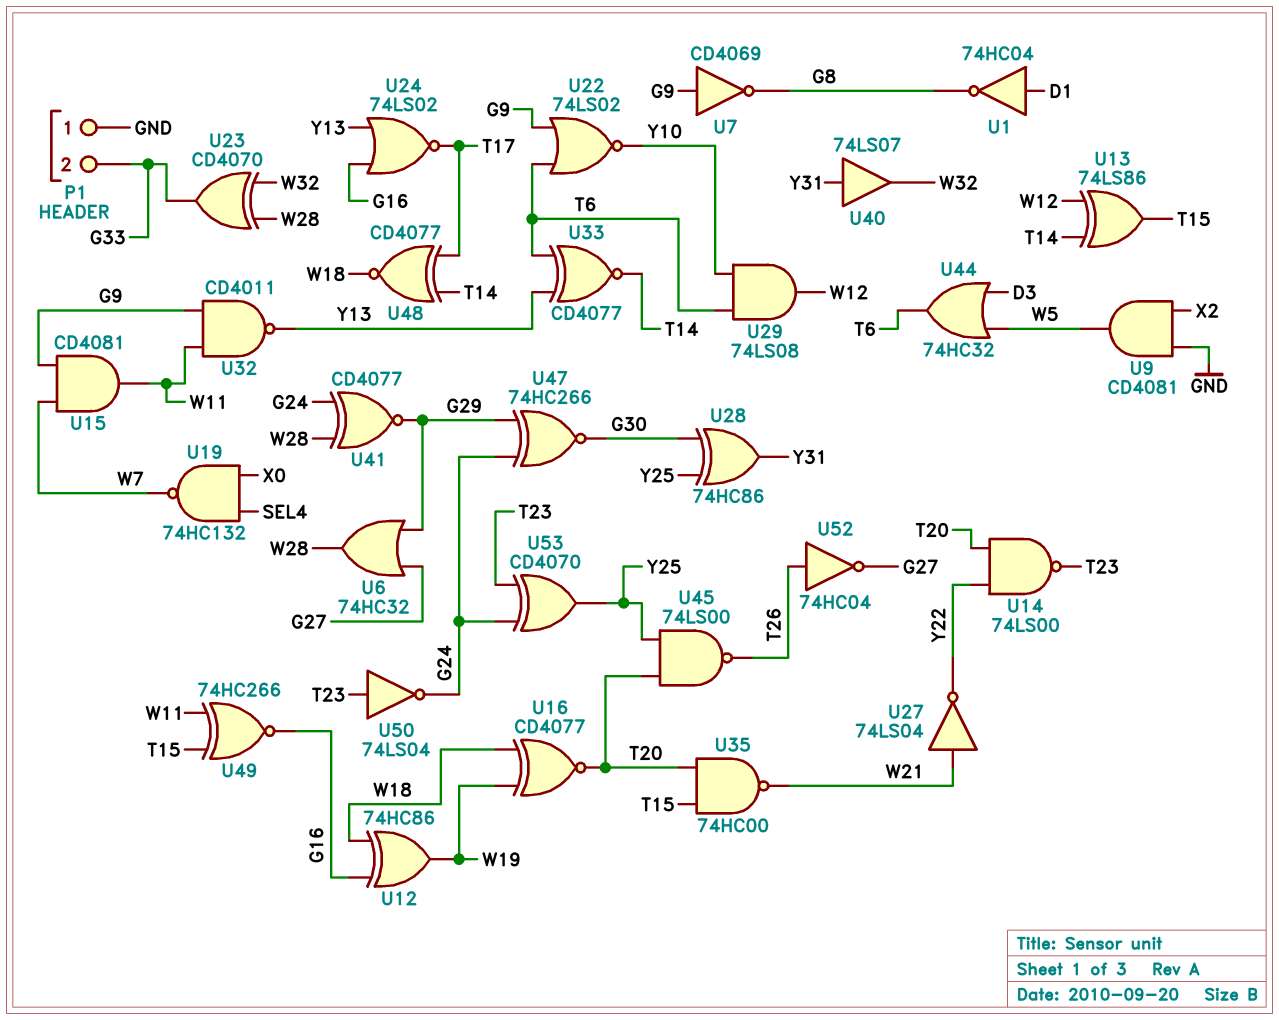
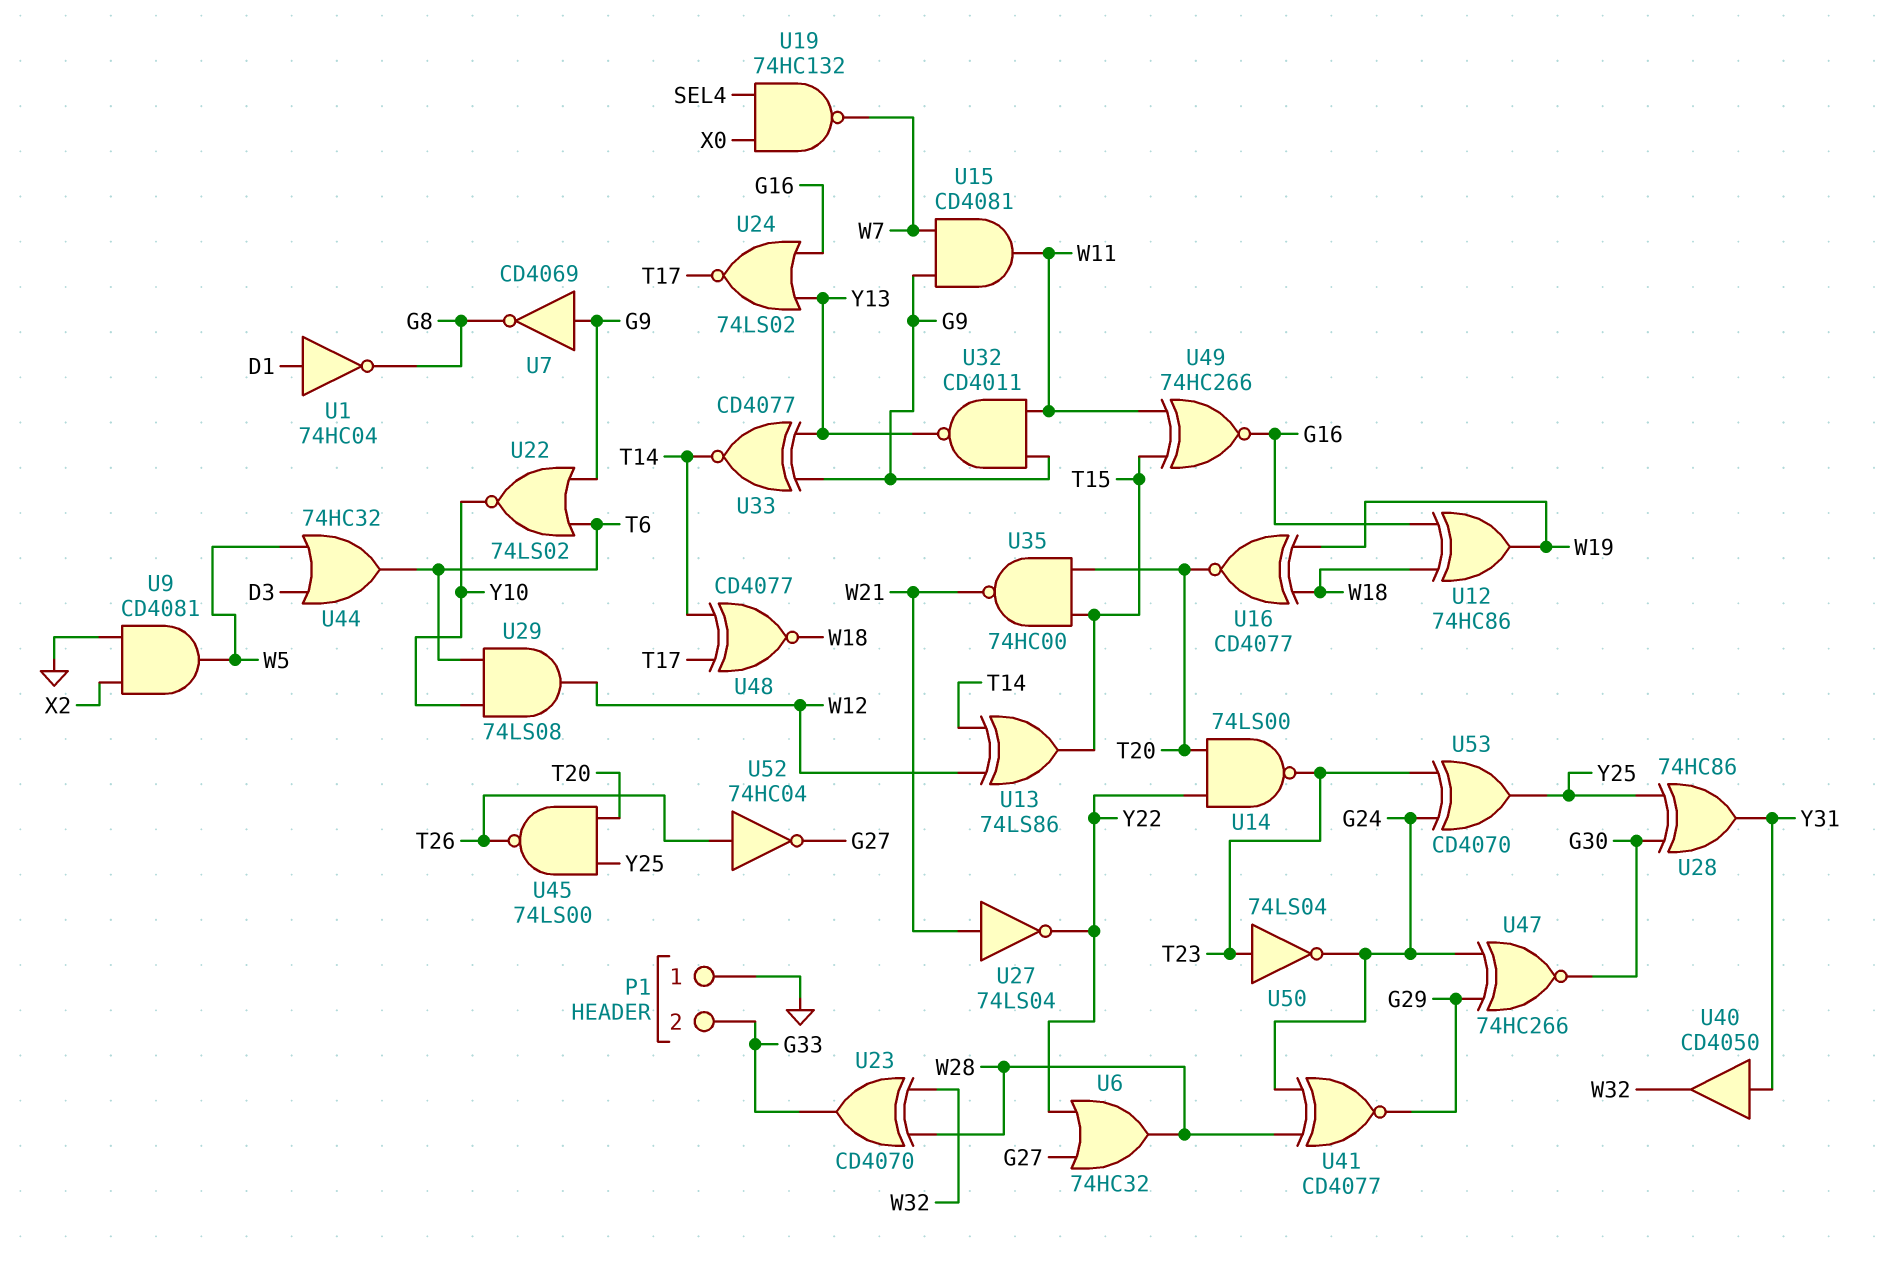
U6: OR 74HC32 (in G27, in G29, out W28) -> OR 74HC32 (in G27, in Y22, out W28)
U33: XNOR CD4077 (in T6, in Y13, out T14) -> XNOR CD4077 (in G9, in Y13, out T14)
U40: buffer 74LS07 (in Y31, out W32) -> buffer CD4050 (in Y31, out W32)

